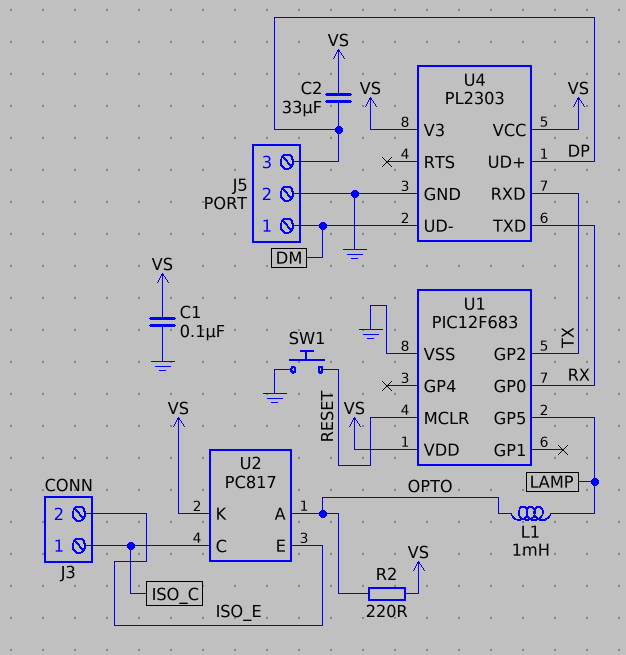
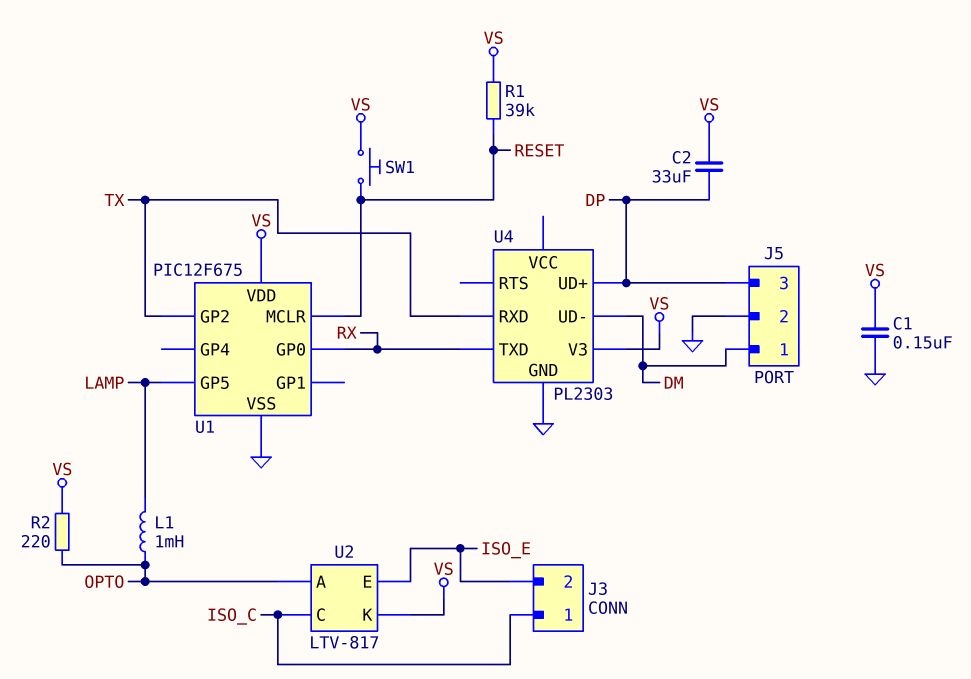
C1: 100nF (GND, VS) -> 150nF (GND, VS)
R1: none -> 39k (RESET, VS)
SW1: button (GND, RESET) -> button (RESET, VS)
U1: PIC12F683 -> PIC12F675
U2: PC817 -> LTV-817
U4 pin VCC: VS -> none

